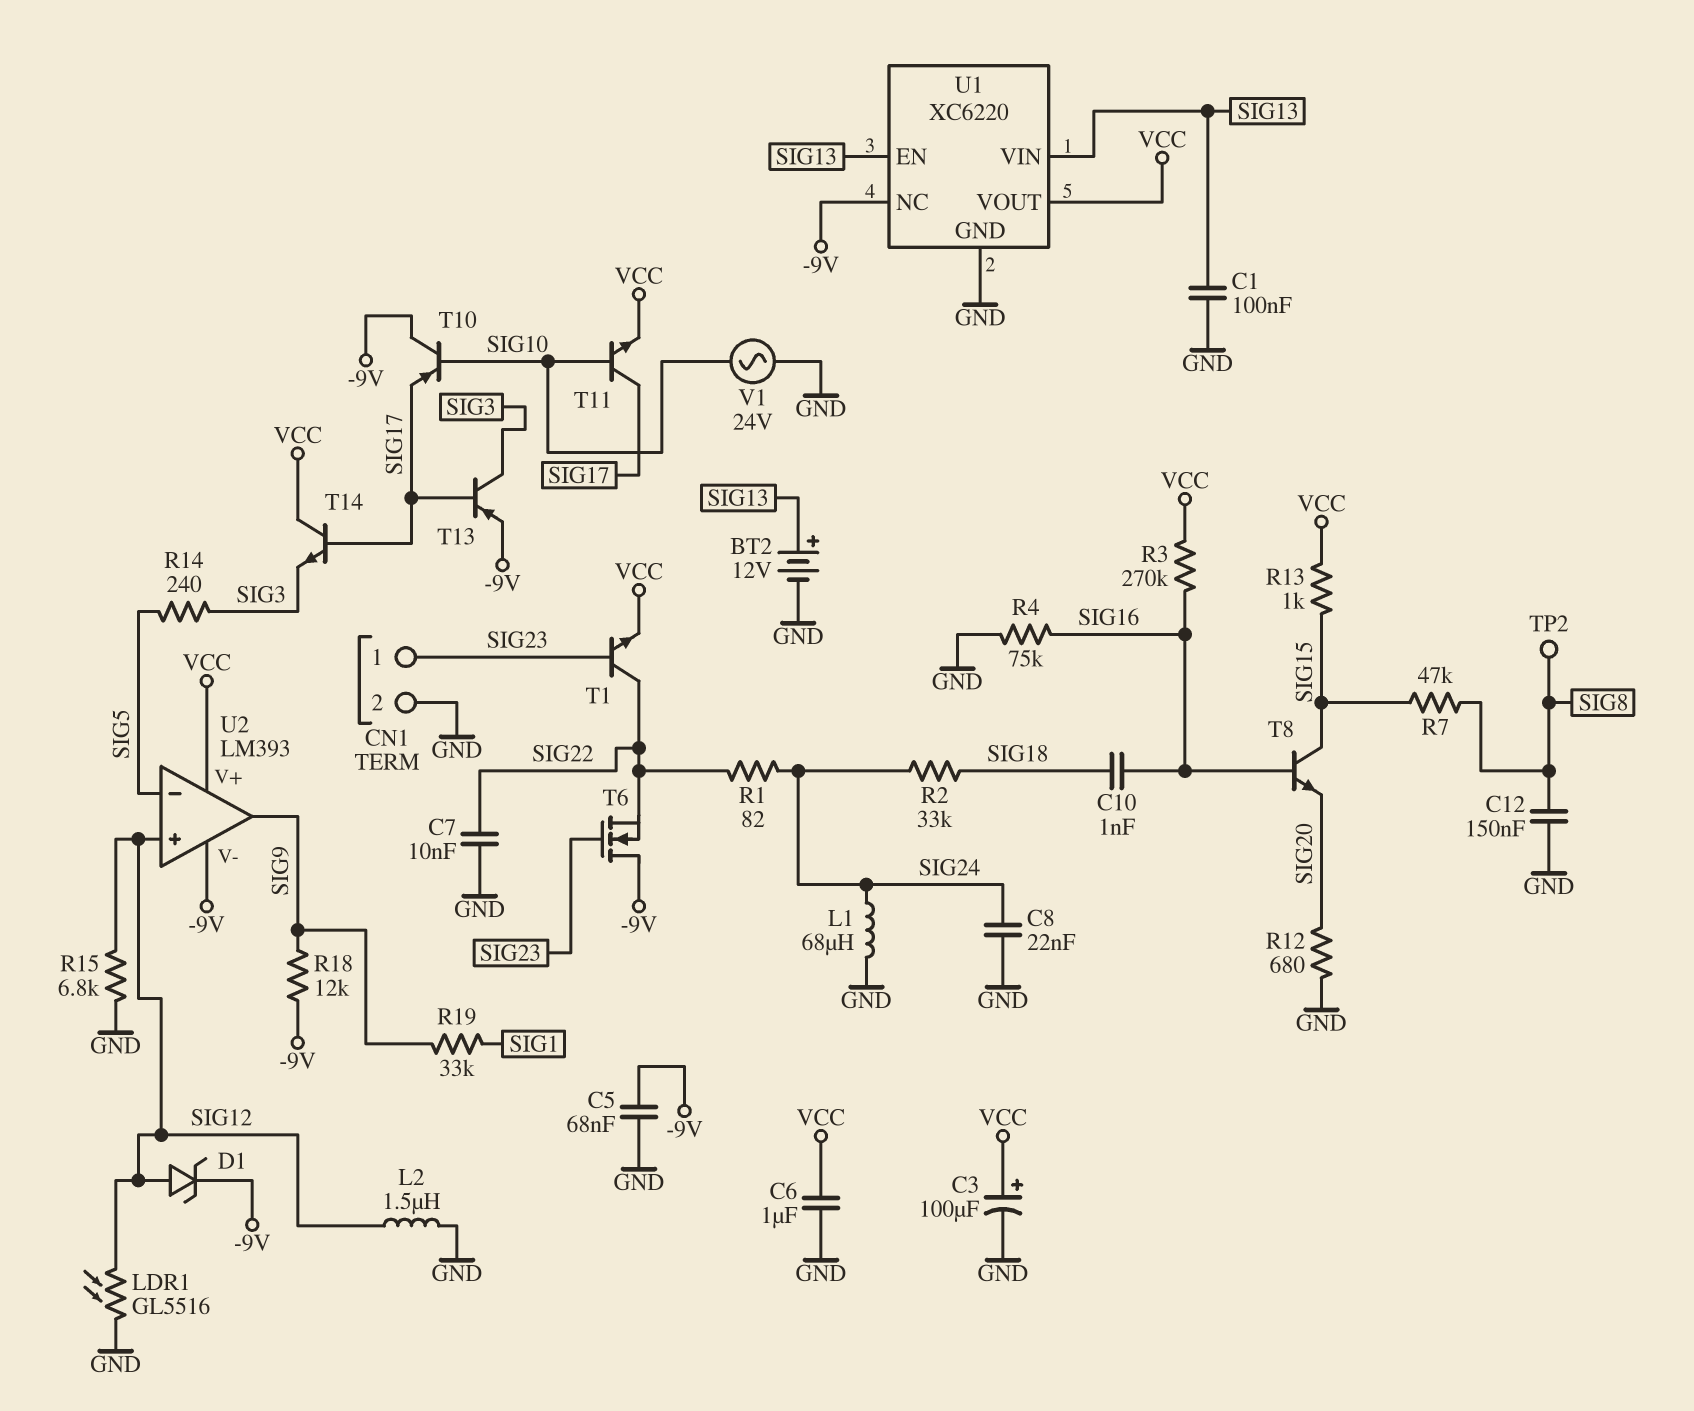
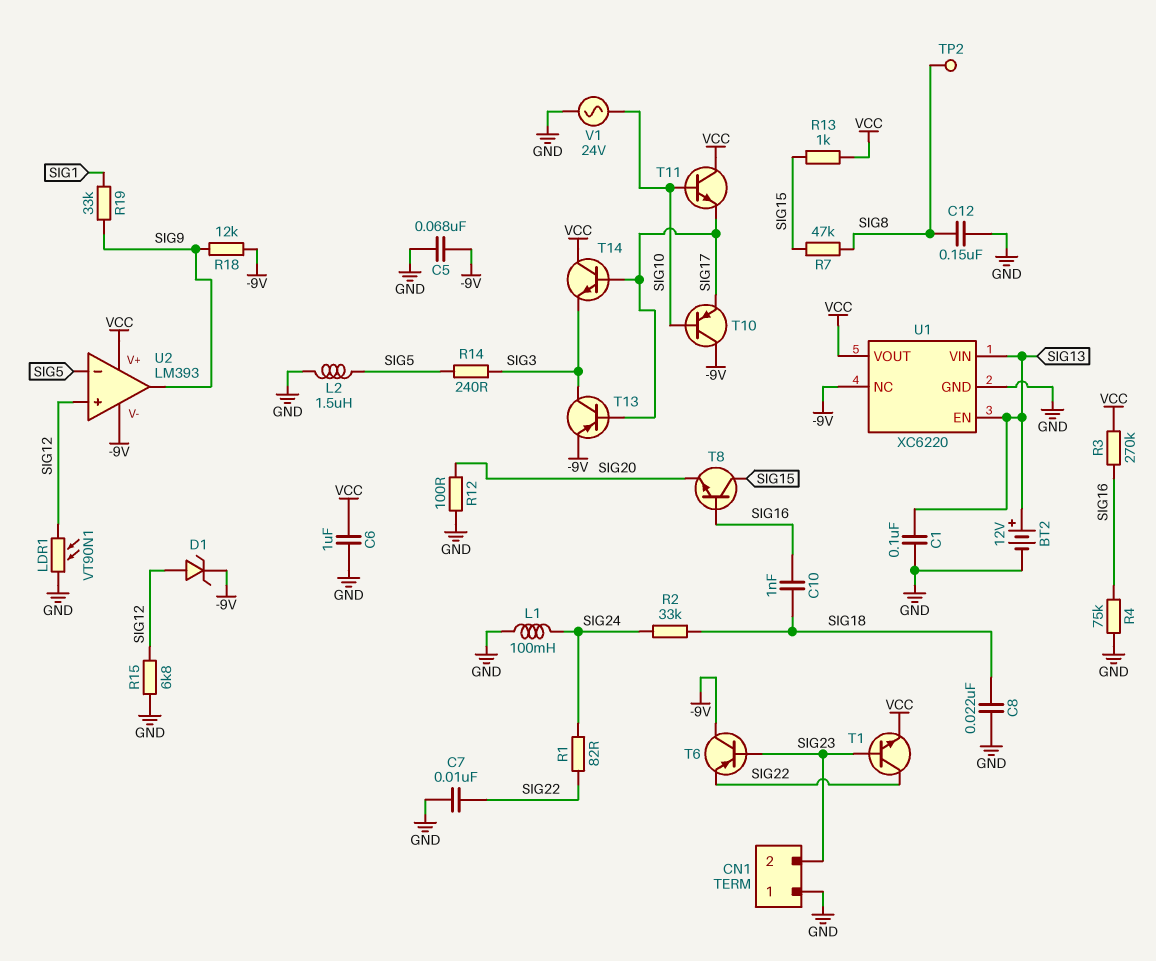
C3: 100uF (plus VCC, minus GND) -> none
C8: 22nF (GND, SIG24) -> 22nF (GND, SIG18)
CN1 pin 1: SIG23 -> GND
CN1 pin 2: GND -> SIG23
L1: 68uH (GND, SIG24) -> 100mH (GND, SIG24)
L2: 1.5uH (GND, SIG12) -> 1.5uH (GND, SIG5)
LDR1: GL5516 (GND, SIG12) -> VT90N1 (GND, SIG12)
R12: 680 (GND, SIG20) -> 100 (GND, SIG20)
T6: NMOS (G SIG23, D -9V, S SIG22) -> PNP (B SIG23, C -9V, E SIG22)
T11: NPN (B SIG10, C SIG17, E VCC) -> NPN (B SIG10, C VCC, E SIG17)

